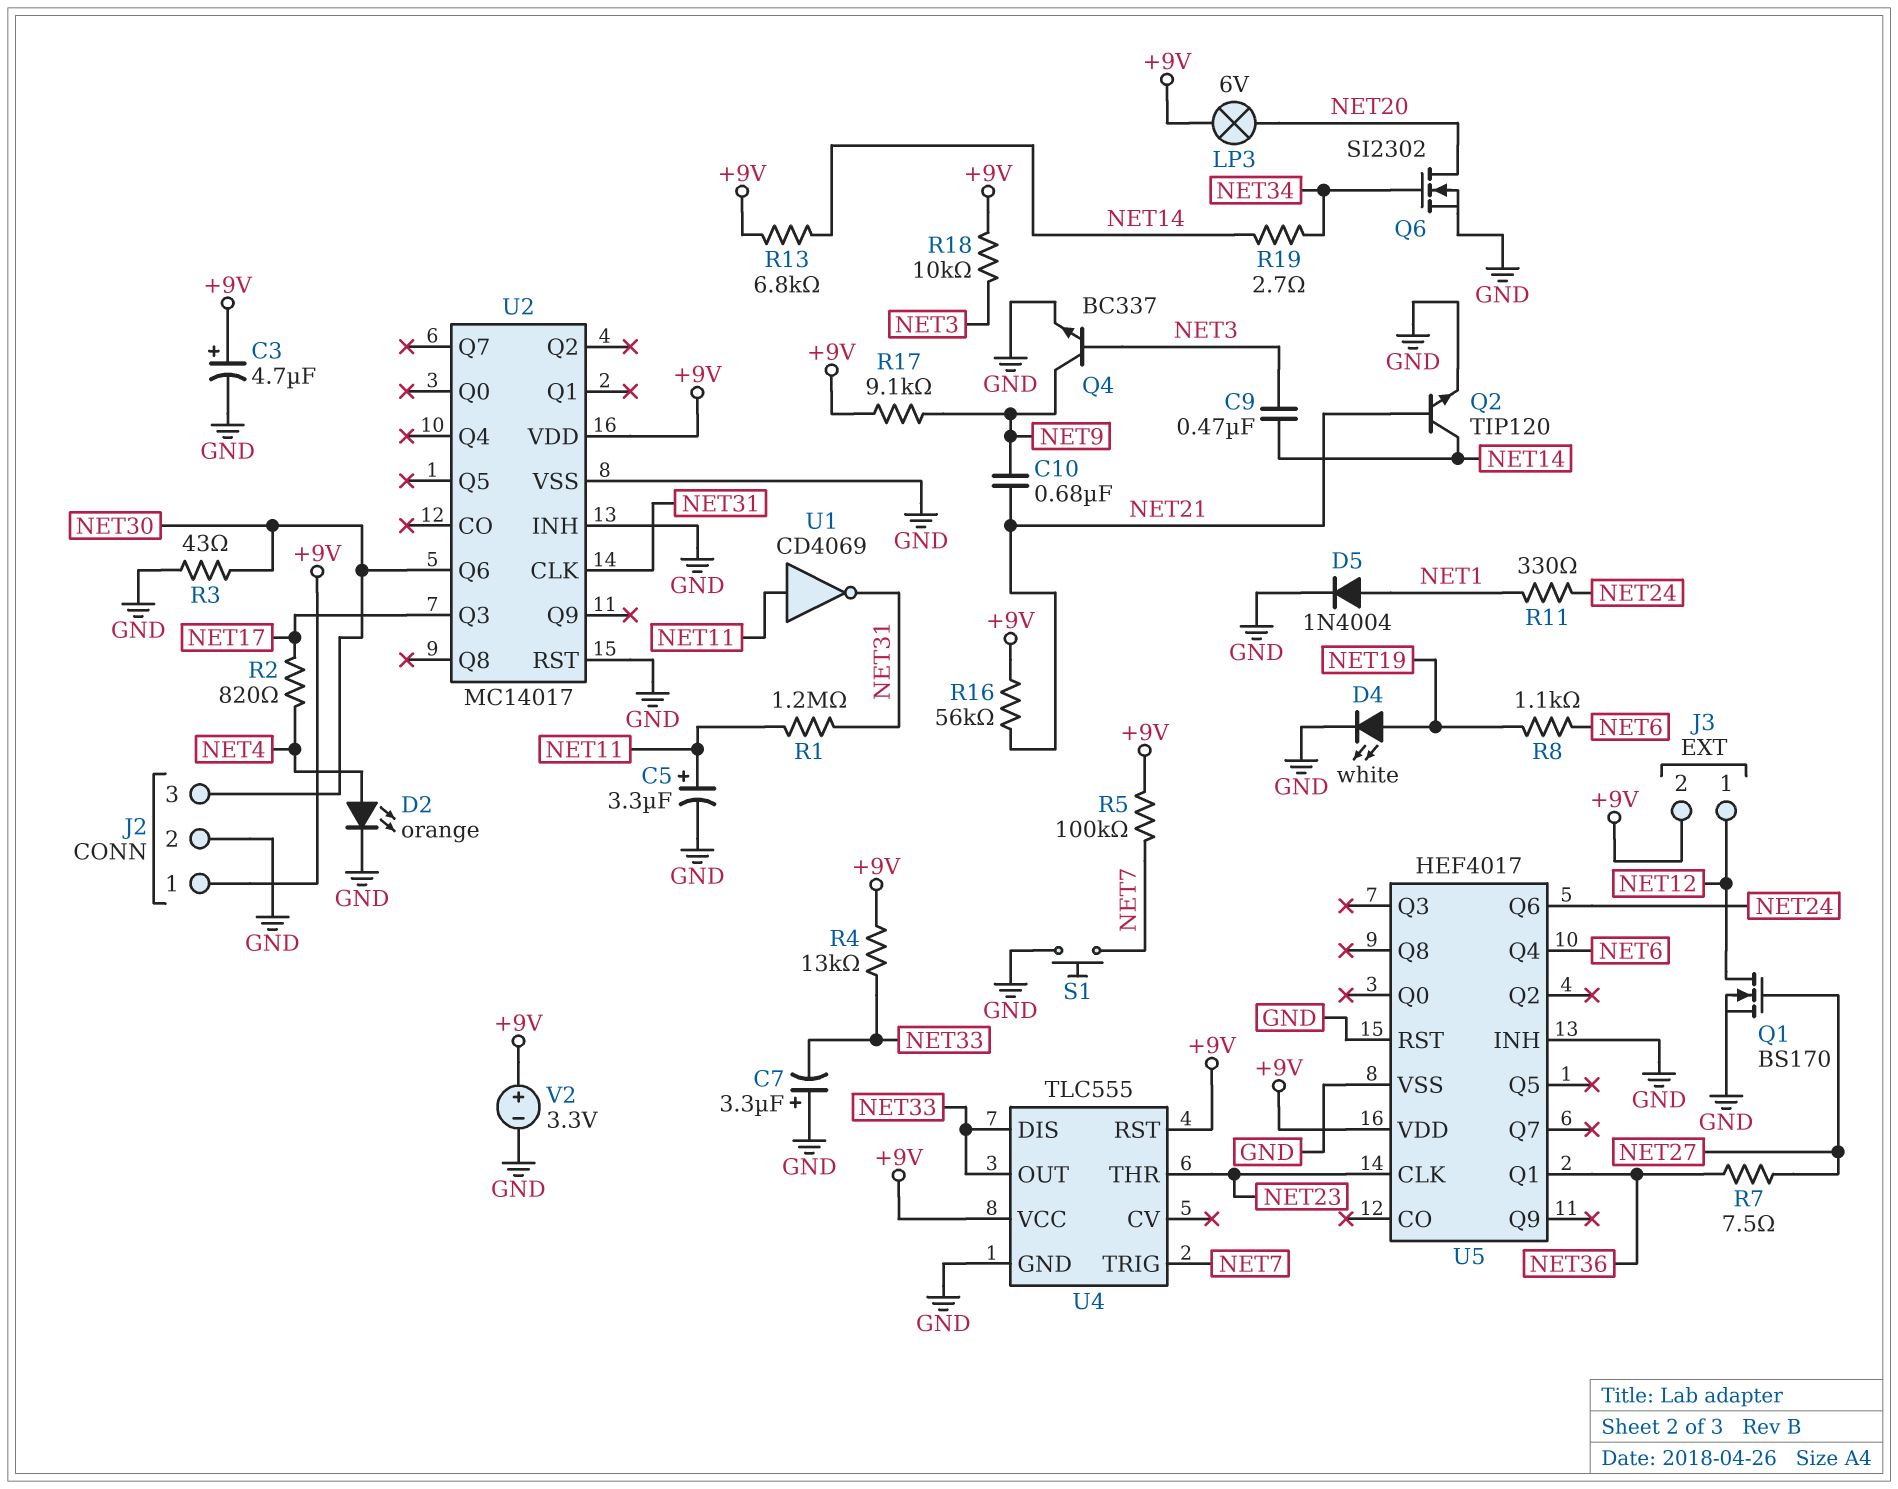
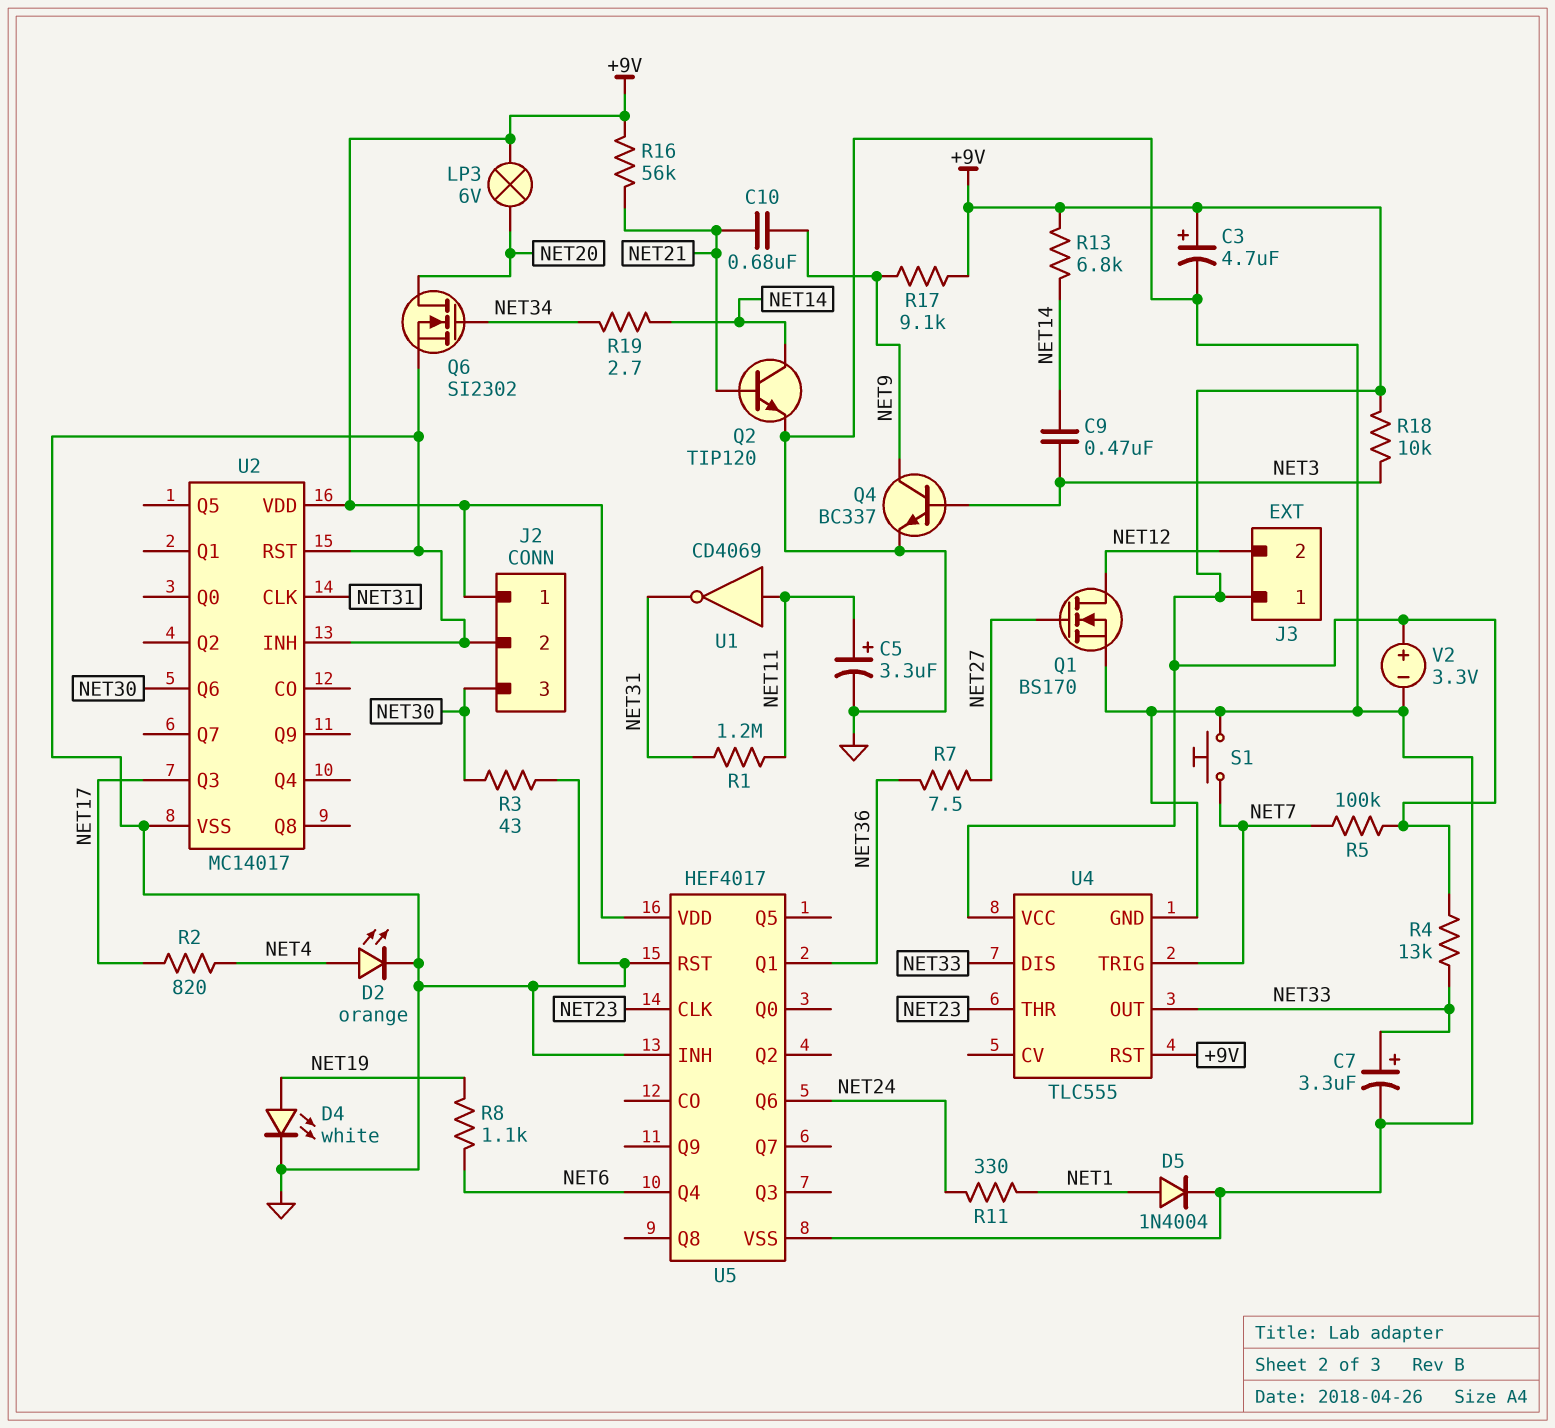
C7: 3.3uF (plus GND, minus NET33) -> 3.3uF (plus NET33, minus GND)
J3 pin 1: NET12 -> +9V
J3 pin 2: +9V -> NET12

